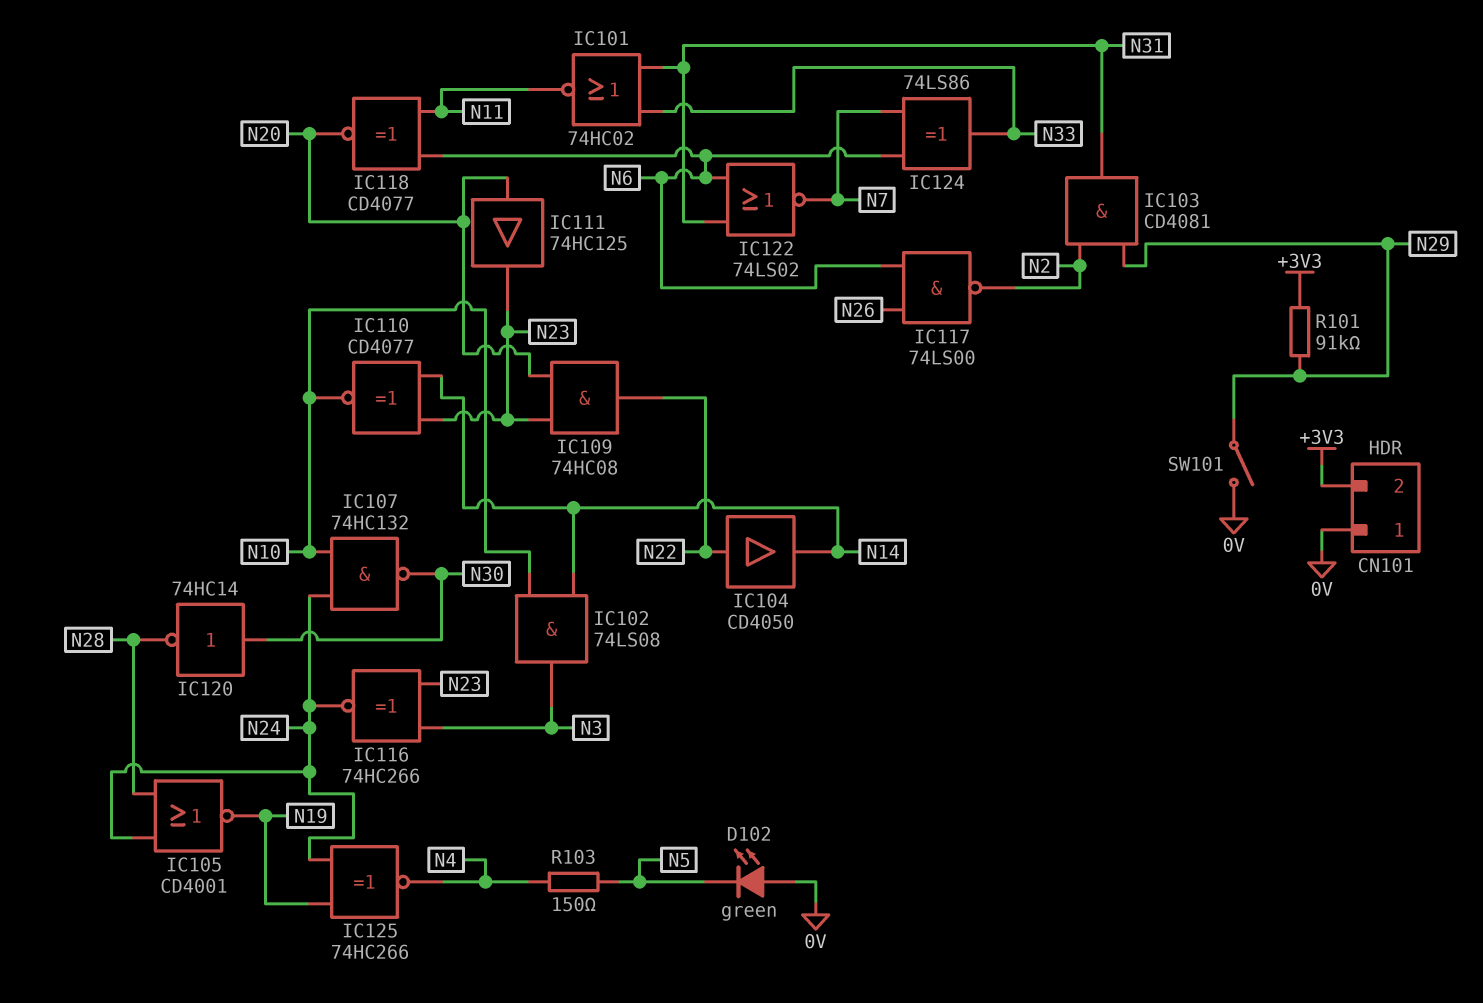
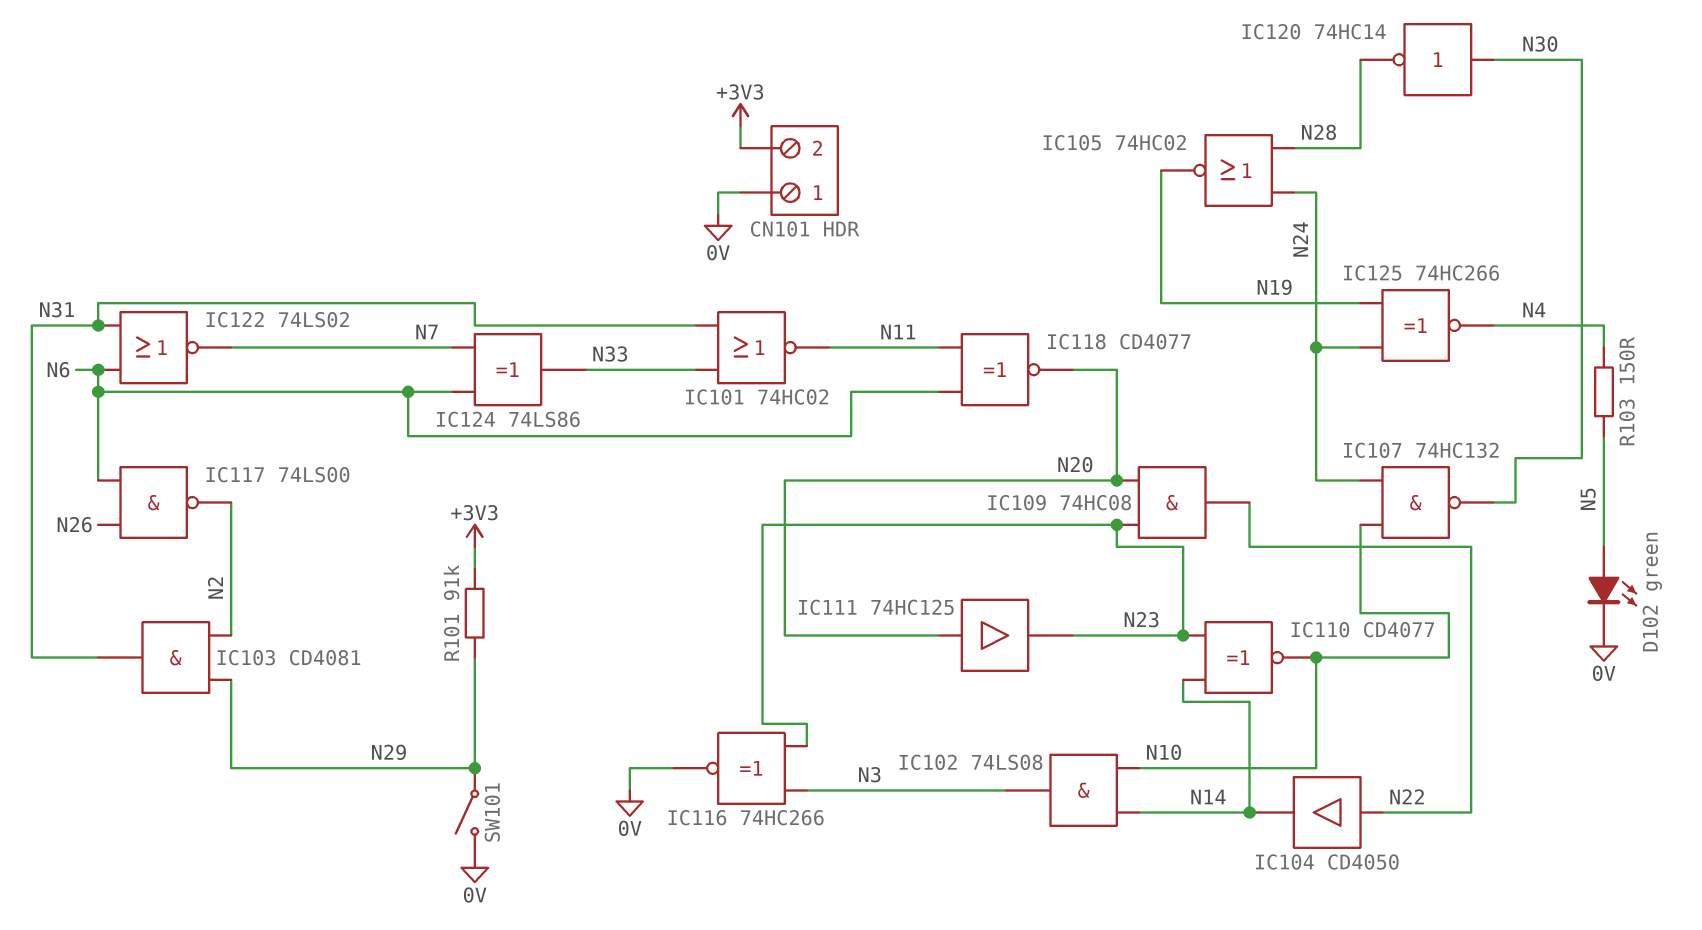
D102: LED green (A 0V, K N5) -> LED green (A N5, K 0V)
IC105: NOR CD4001 (in N24, in N28, out N19) -> NOR 74HC02 (in N24, in N28, out N19)
IC116: XNOR 74HC266 (in N3, in N23, out N24) -> XNOR 74HC266 (in N3, in N23, out 0V)

